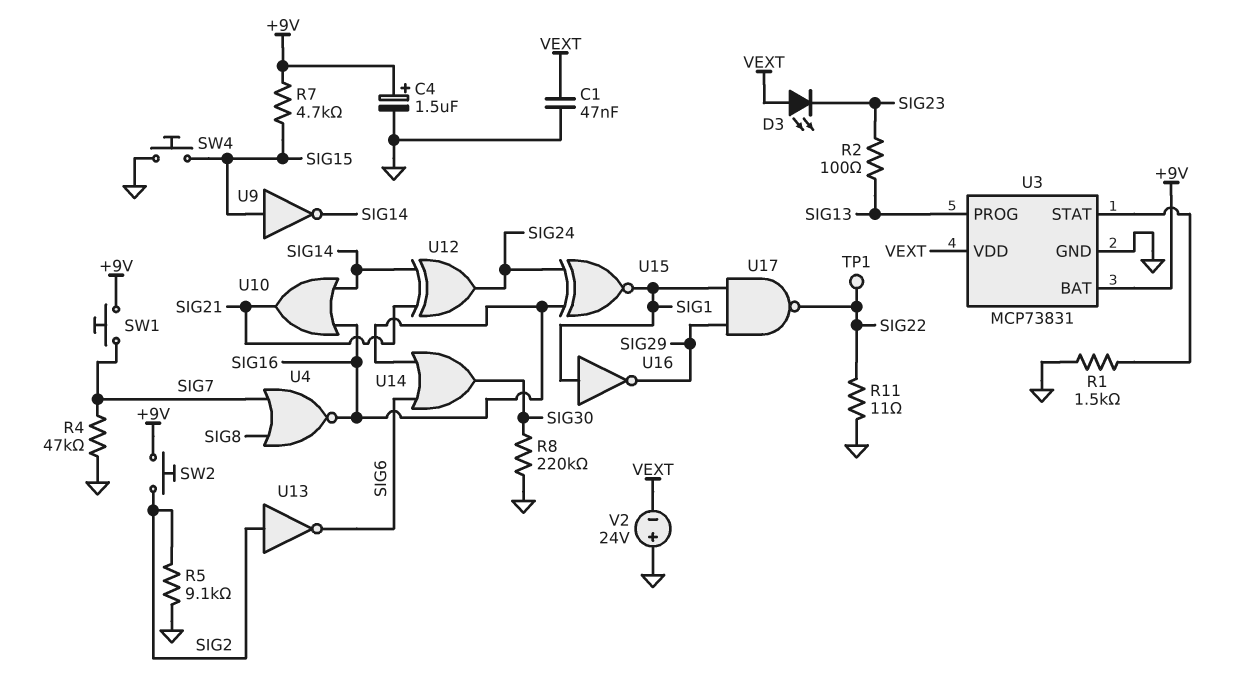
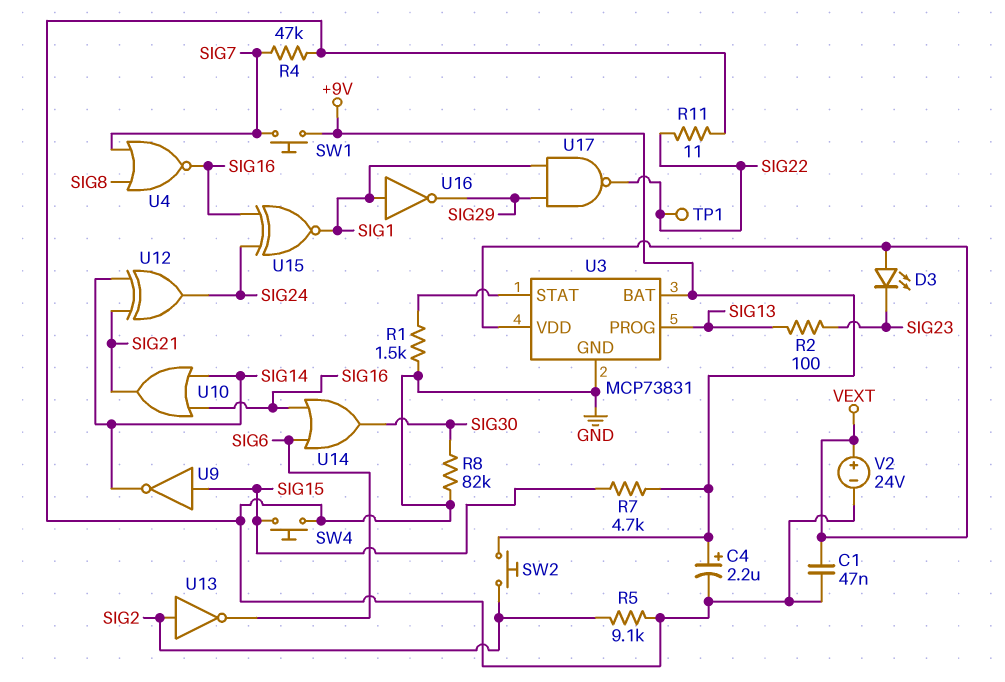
C4: 1.5uF (plus +9V, minus GND) -> 2.2uF (plus +9V, minus GND)
R8: 220k (GND, SIG30) -> 82k (GND, SIG30)
V2: 24V (plus GND, minus VEXT) -> 24V (plus VEXT, minus GND)

